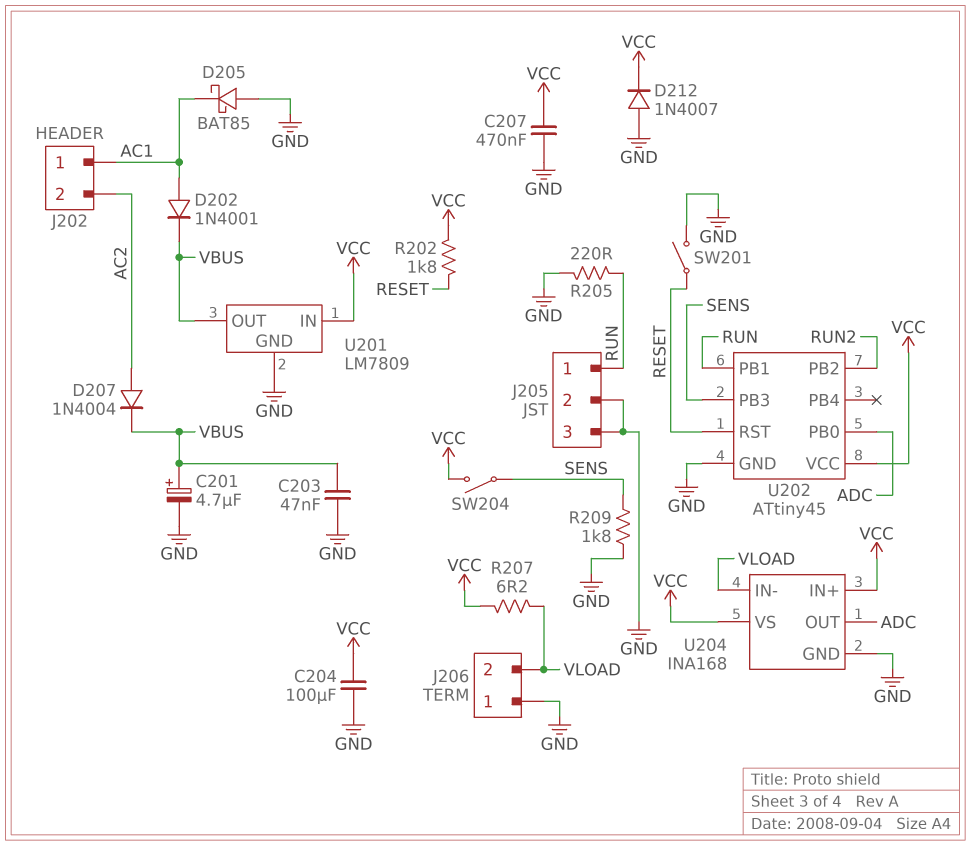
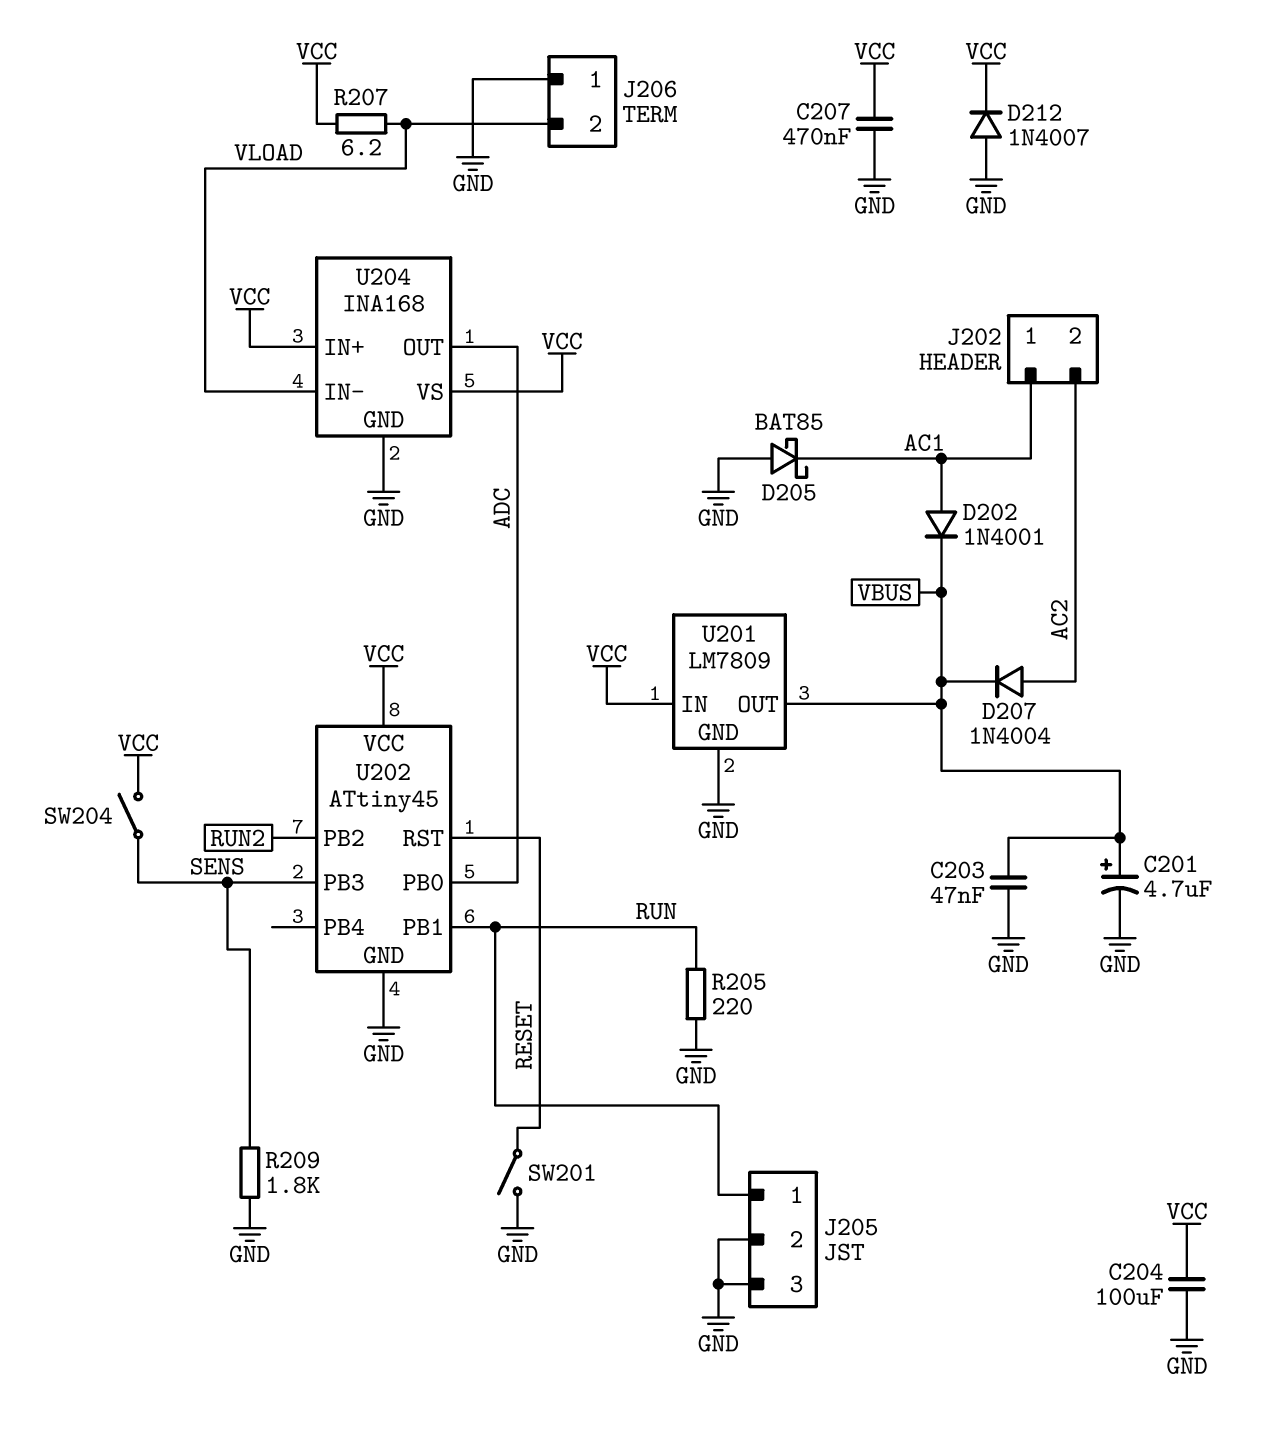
R202: 1.8k (RESET, VCC) -> none

